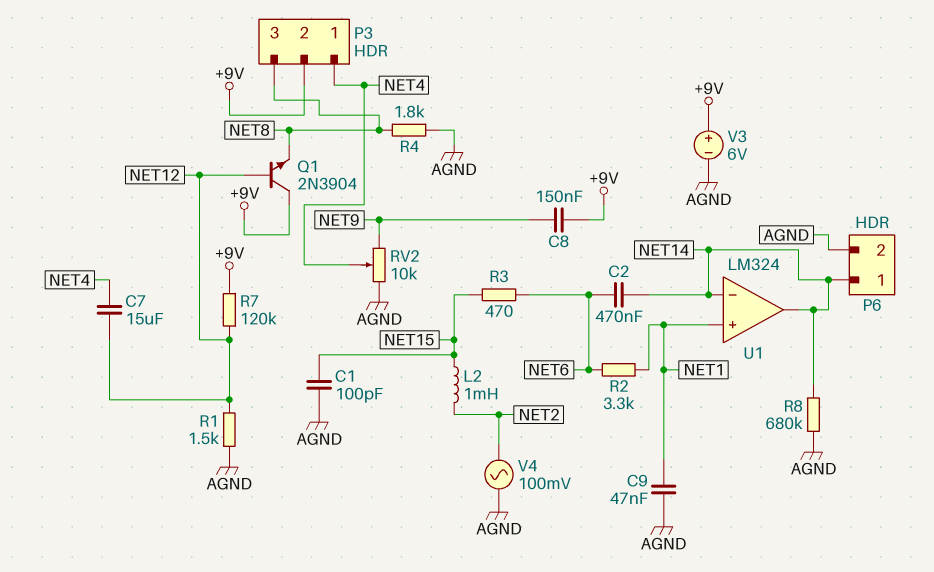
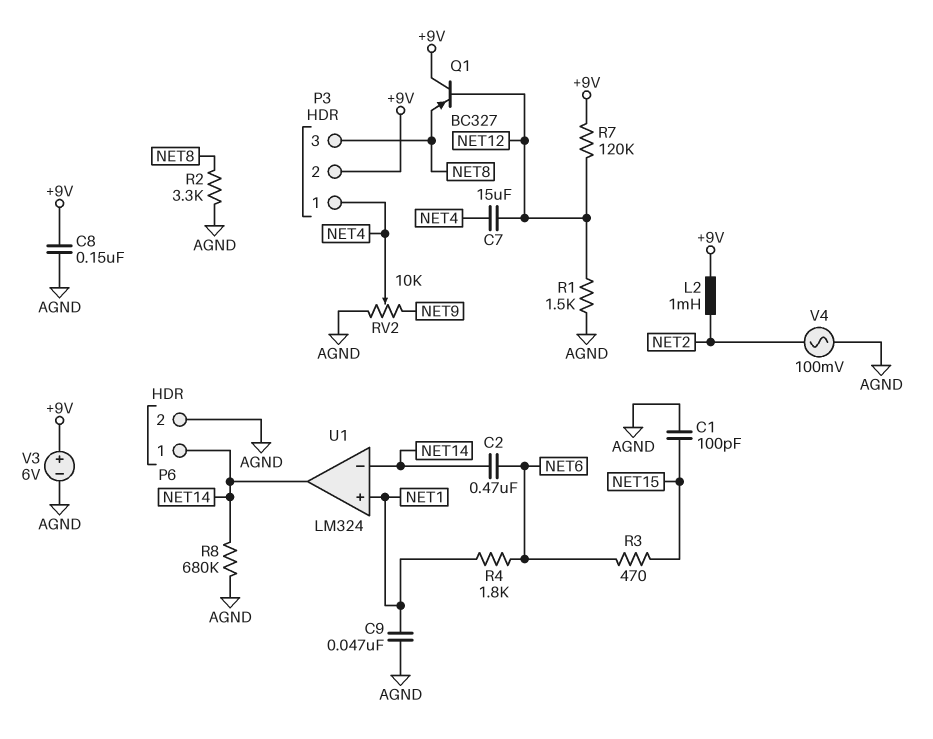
C8: 150nF (+9V, NET9) -> 150nF (+9V, AGND)
L2: 1mH (NET2, NET15) -> 1mH (+9V, NET2)
Q1: NPN 2N3904 (B NET12, C +9V, E NET8) -> PNP BC327 (B NET12, C +9V, E NET8)
R2: 3.3k (NET1, NET6) -> 3.3k (AGND, NET8)
R4: 1.8k (AGND, NET8) -> 1.8k (NET1, NET6)

